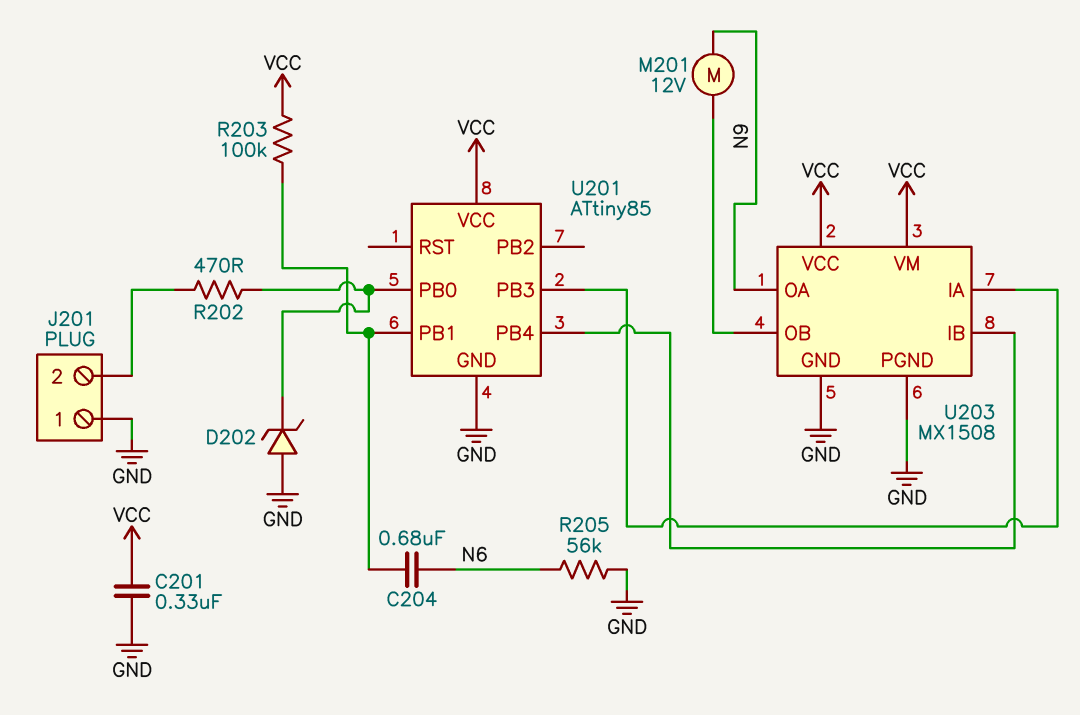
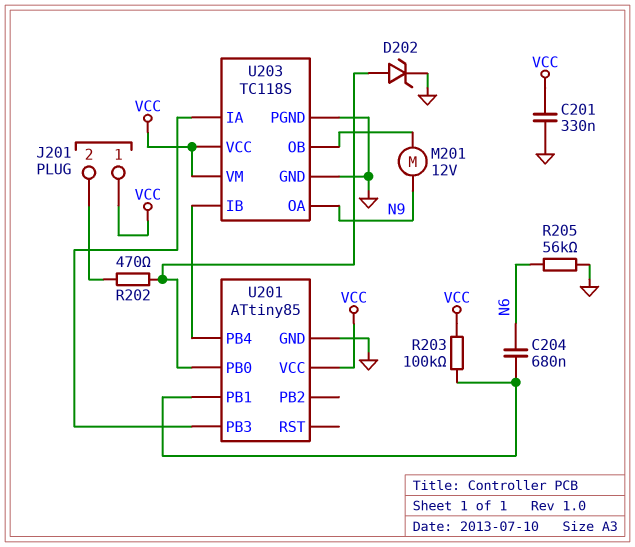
D202: zener (A GND, K U201/PB0) -> zener (A U201/PB0, K GND)
J201 pin 1: GND -> VCC
U203: MX1508 -> TC118S

